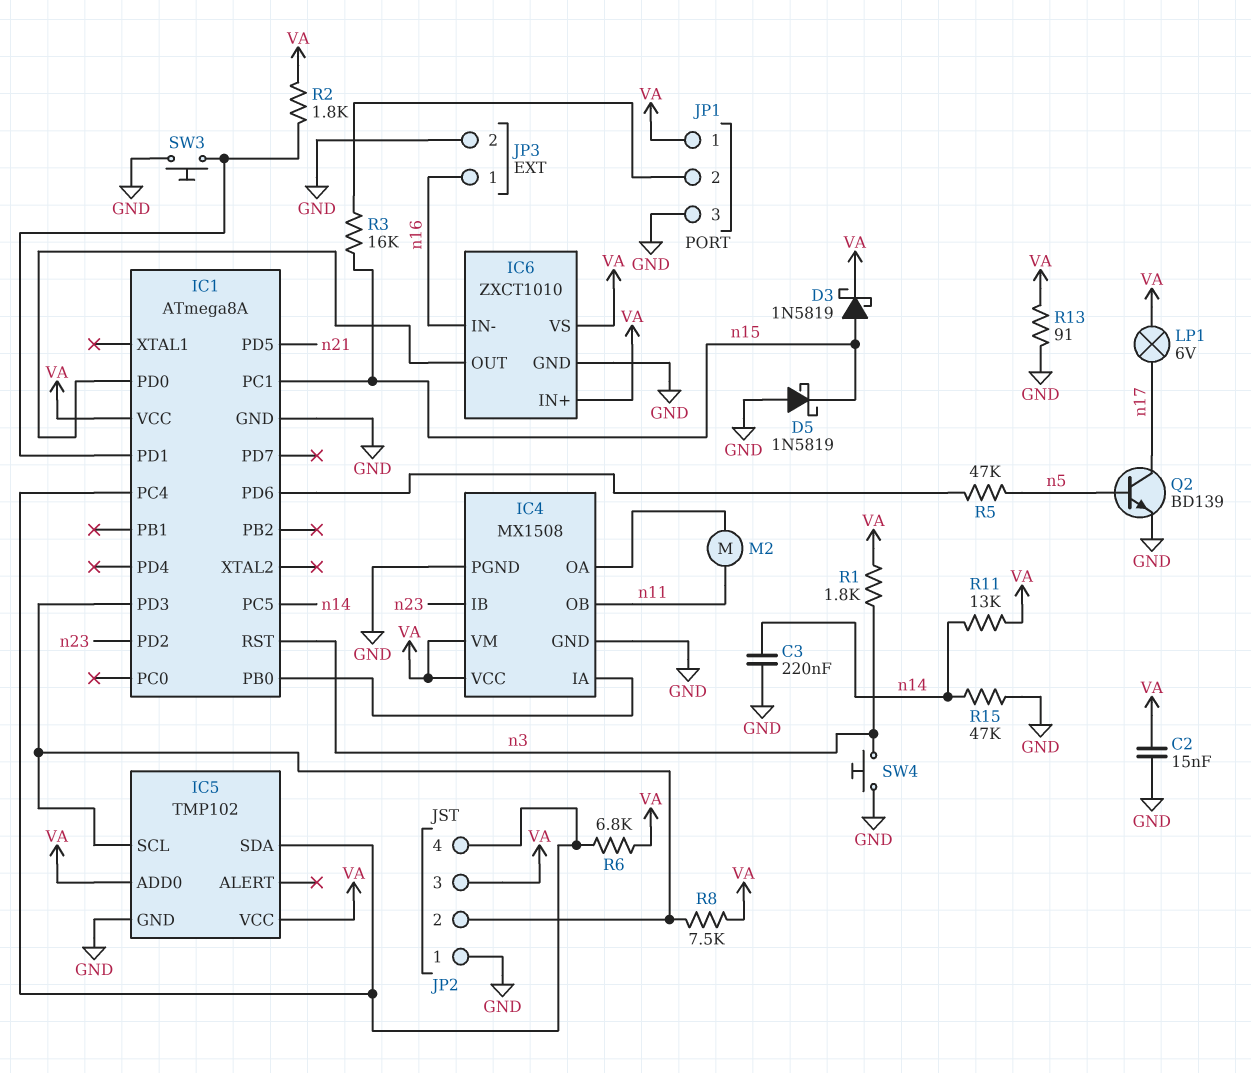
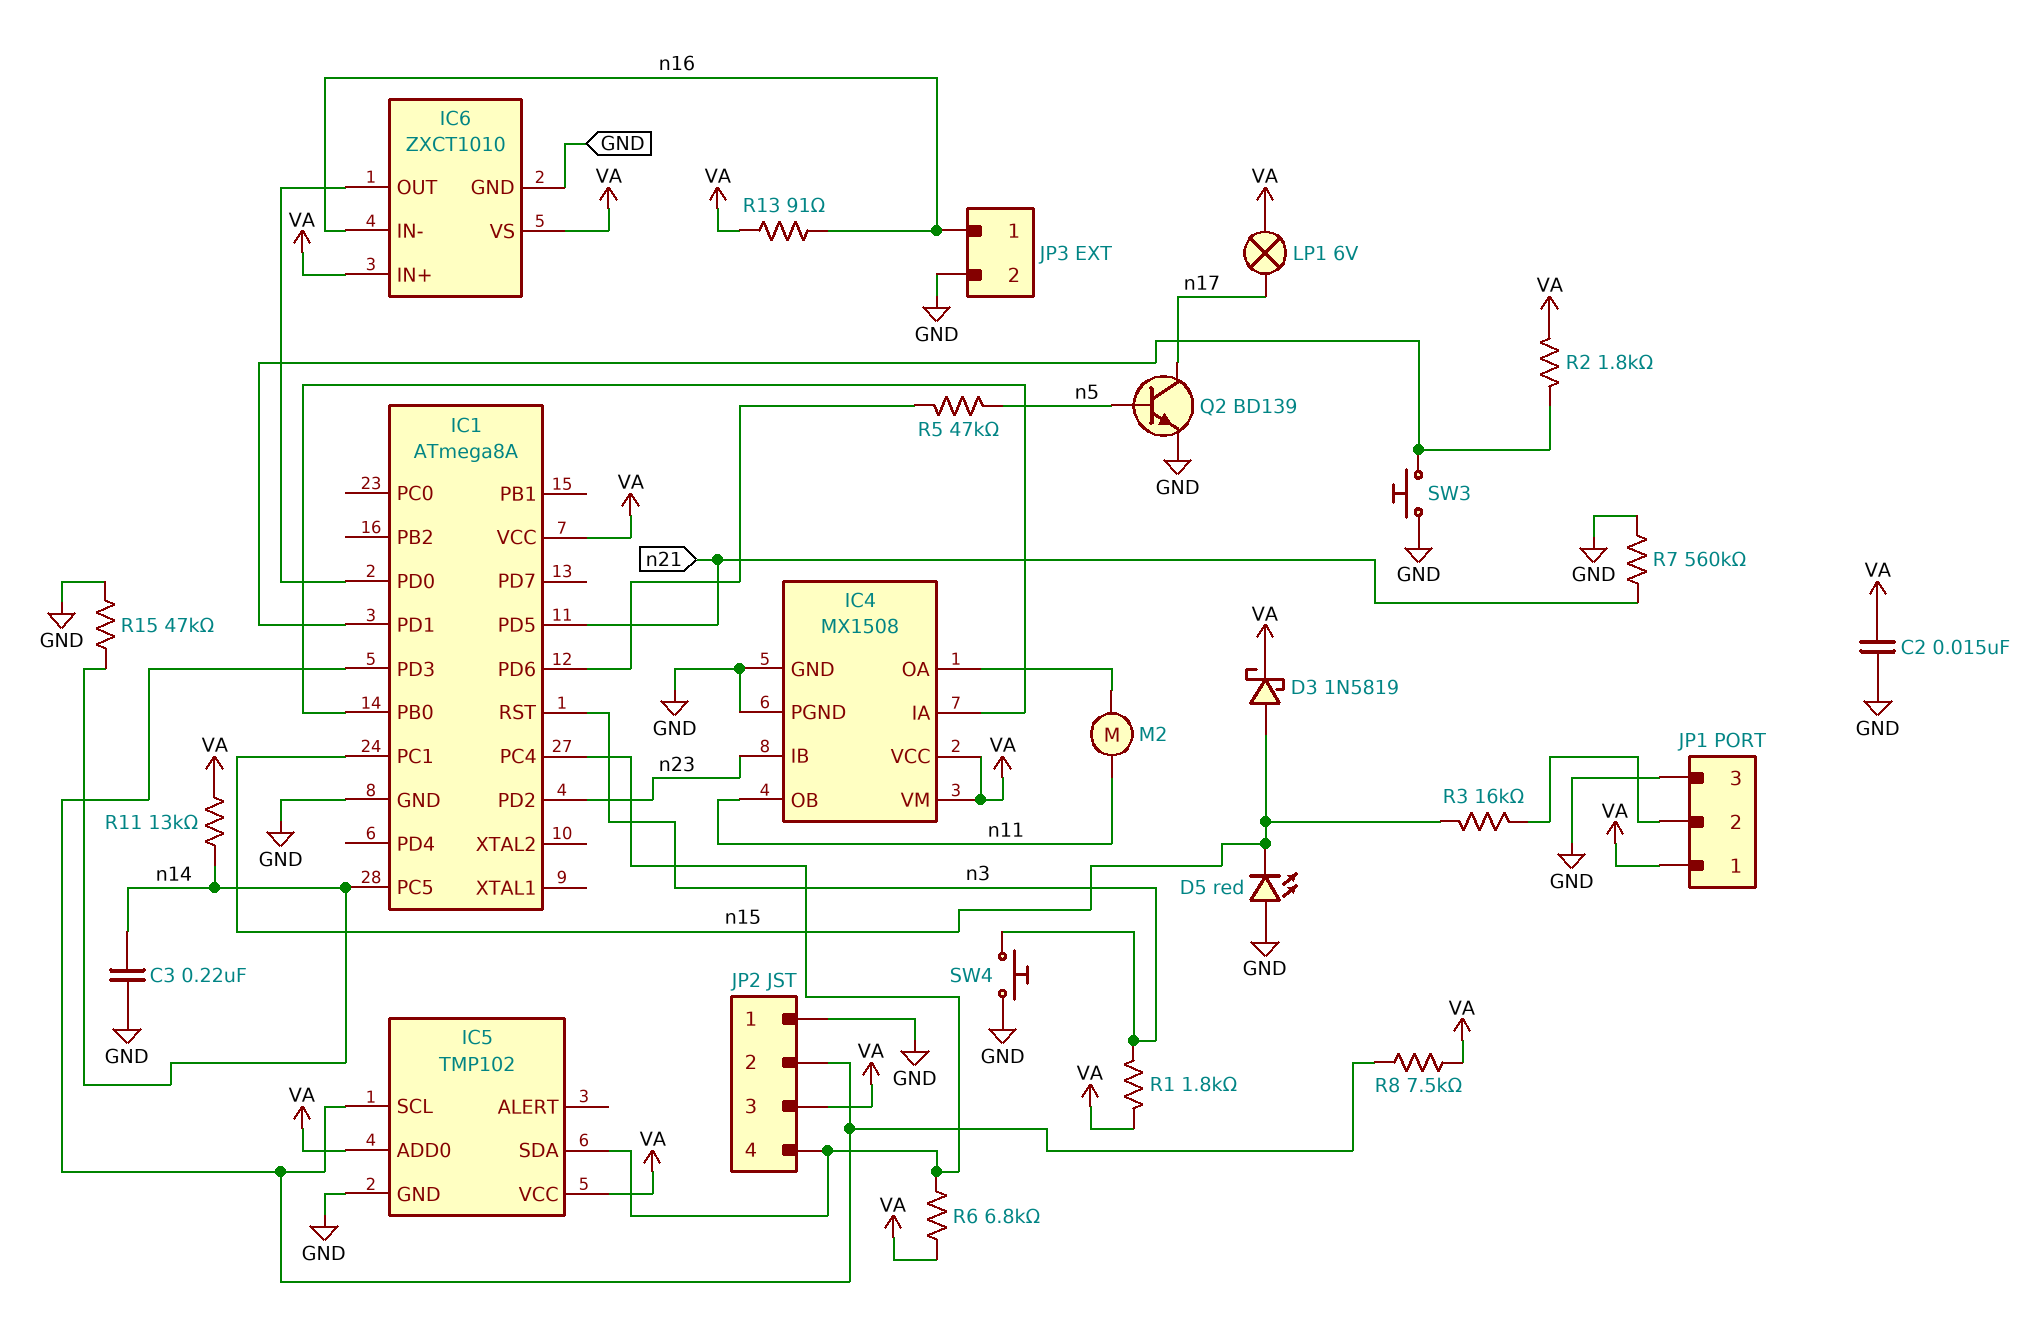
D5: schottky 1N5819 (A GND, K n15) -> LED red (A GND, K n15)
R7: none -> 560k (GND, n21)
R13: 91 (GND, VA) -> 91 (VA, n16)

